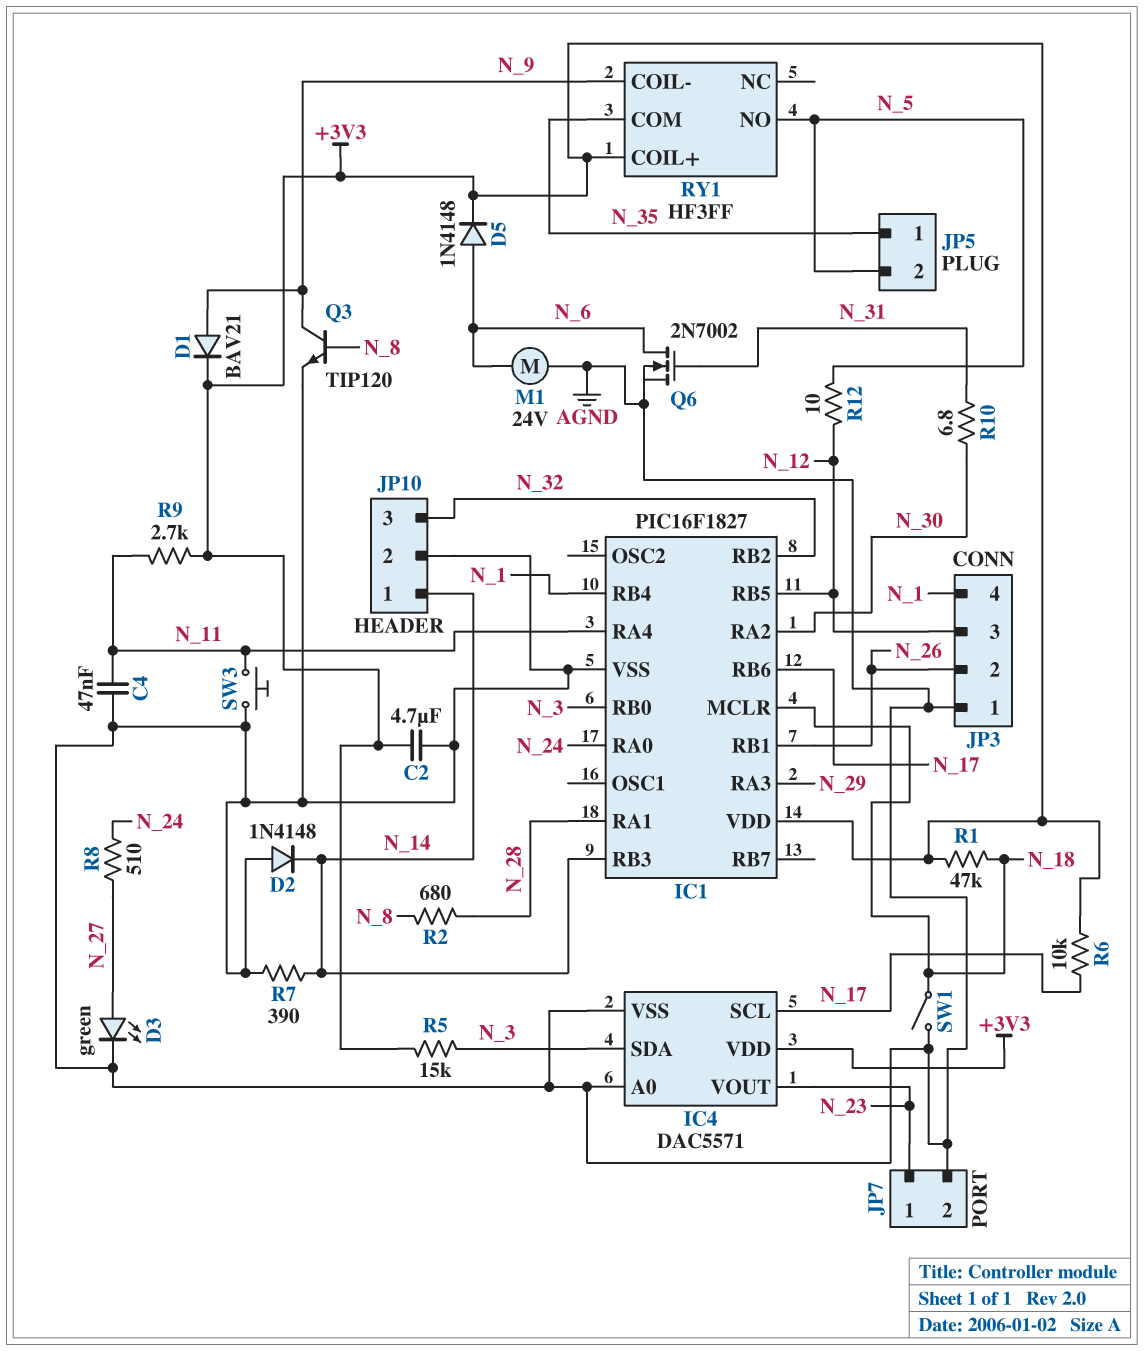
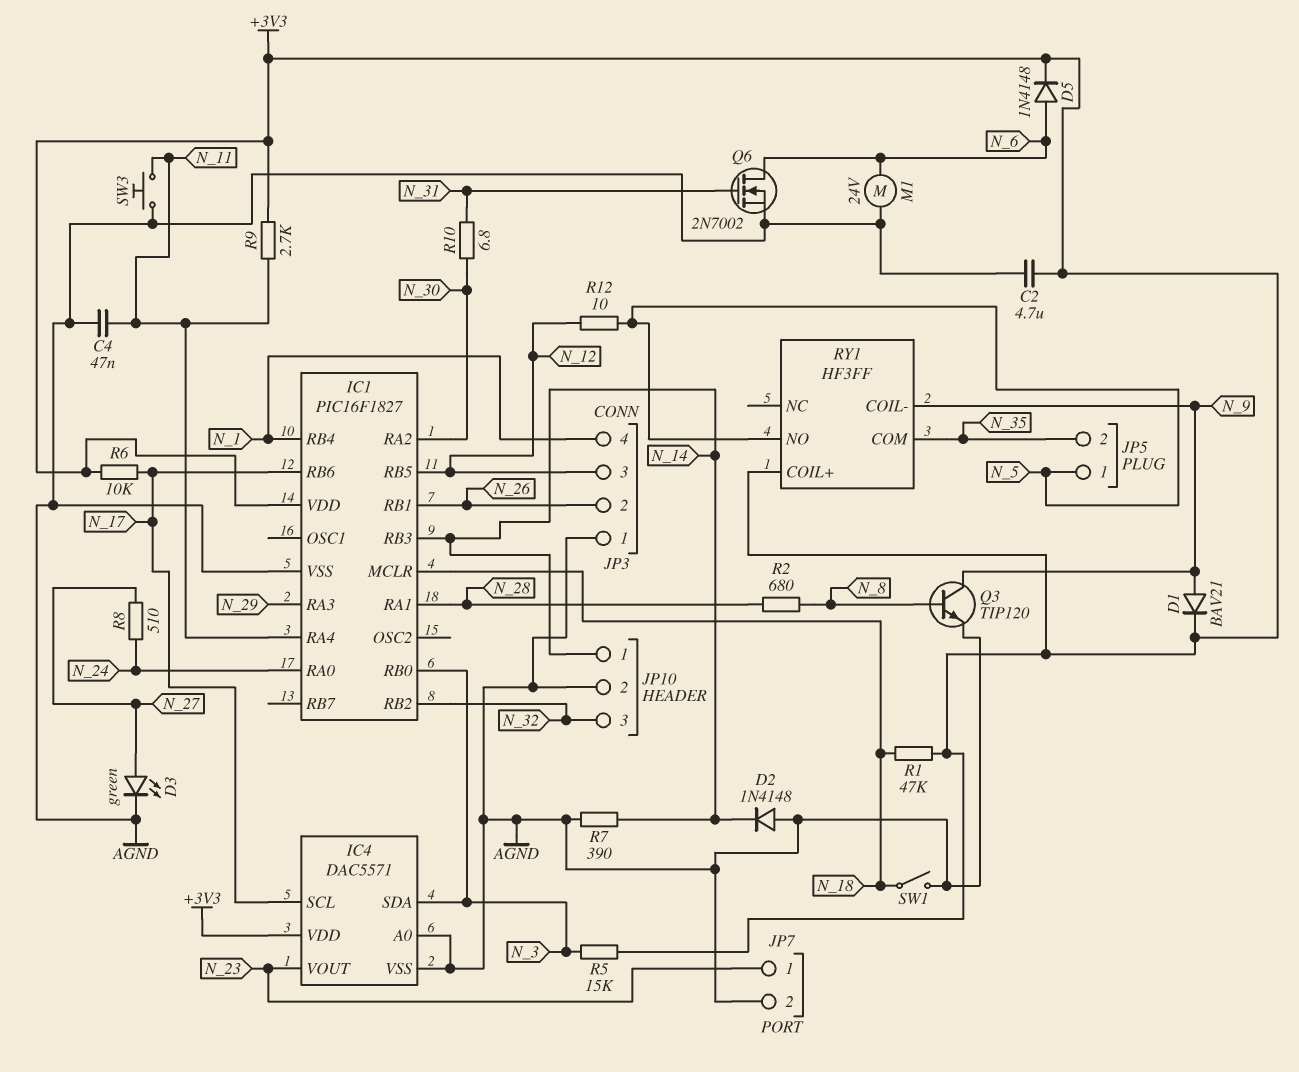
JP5 pin 1: N_35 -> N_5
JP5 pin 2: N_5 -> N_35

